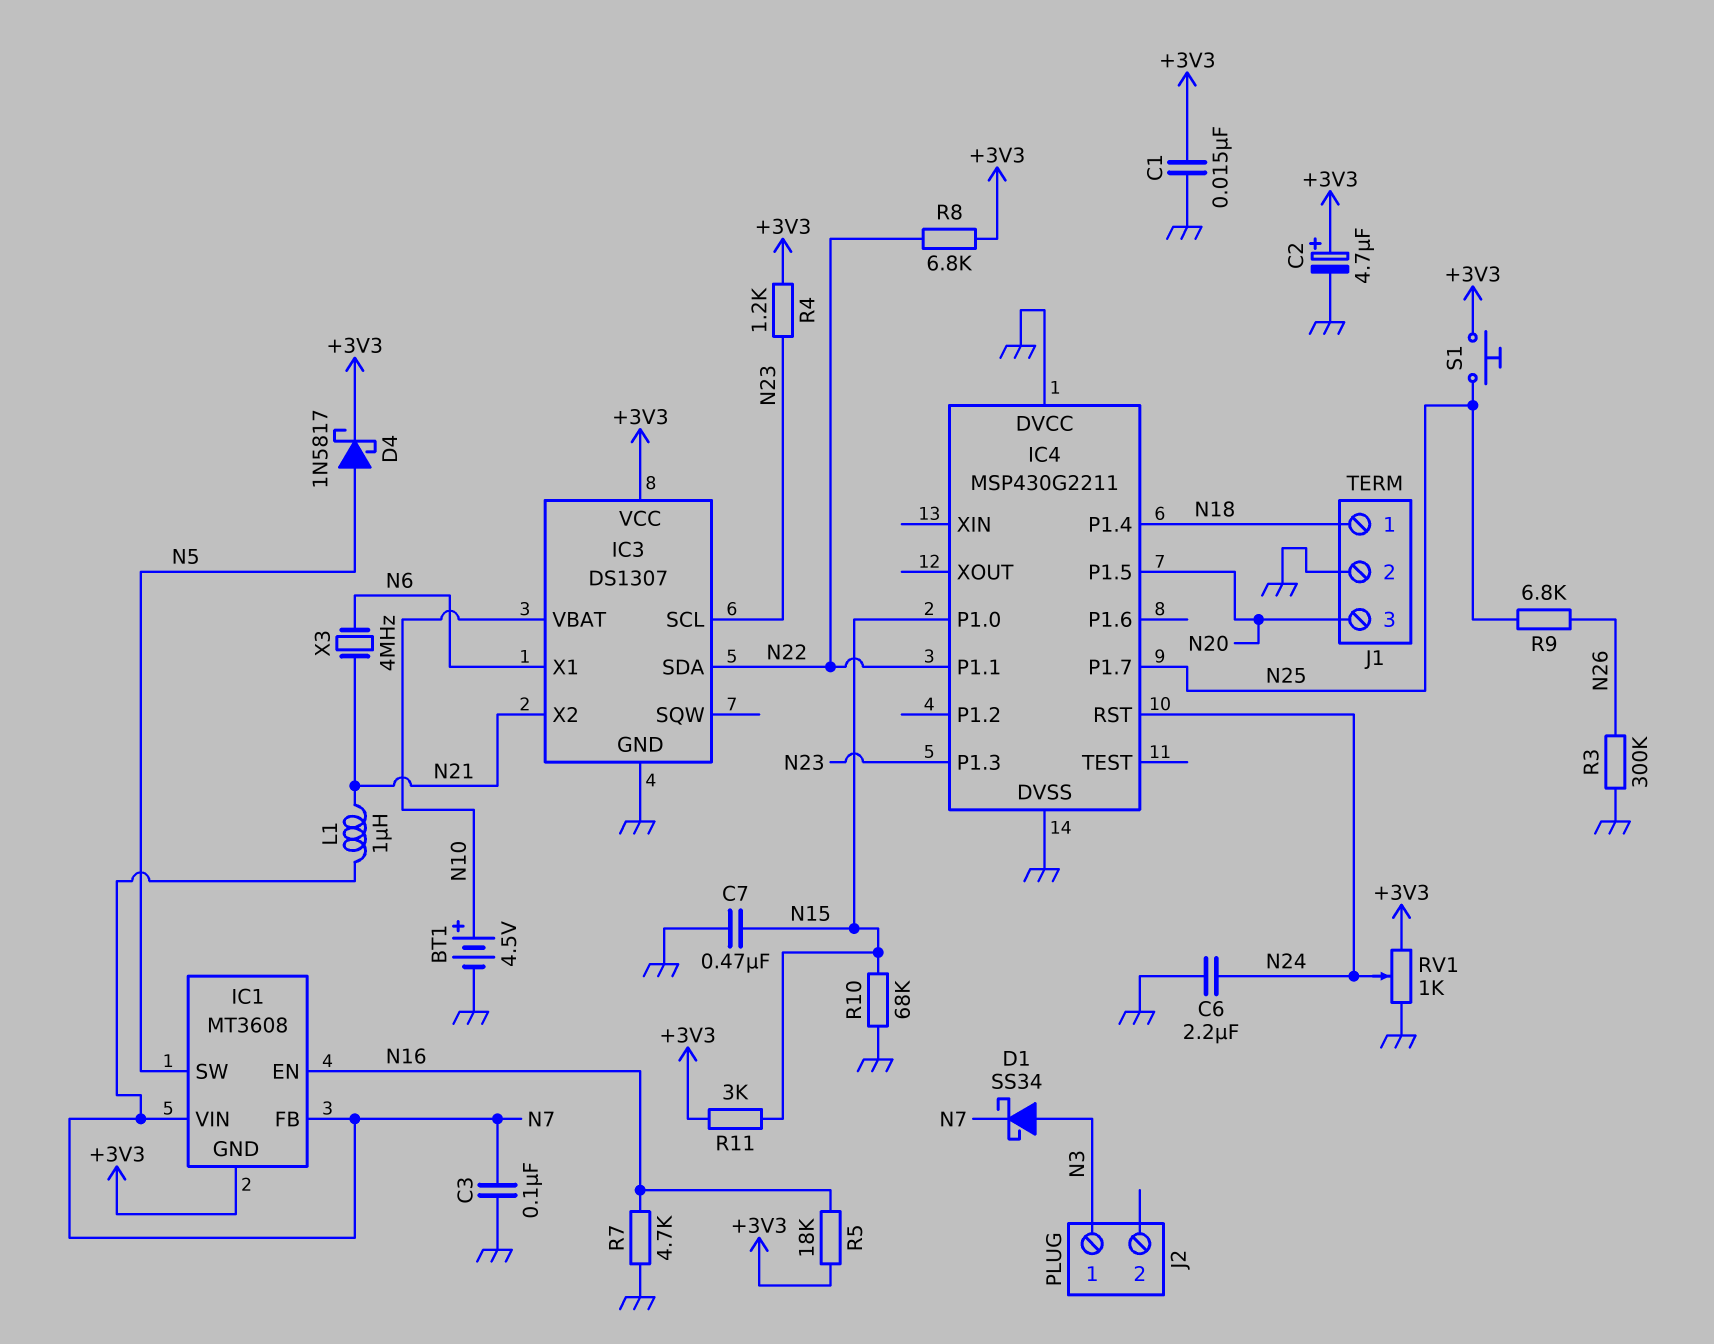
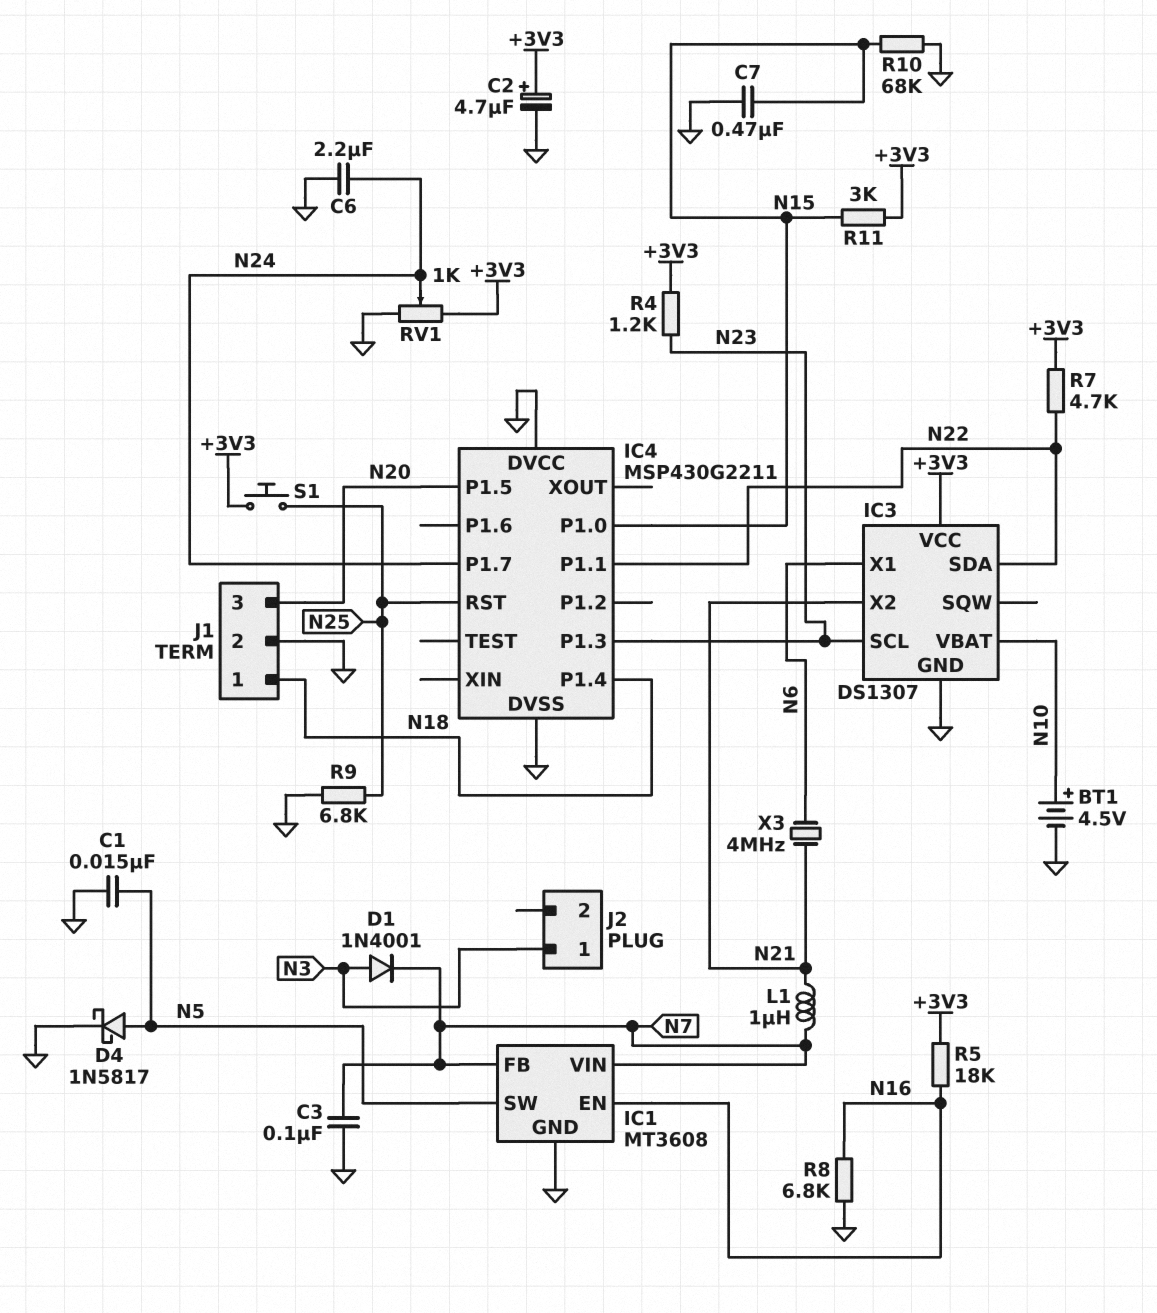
C1: 15nF (+3V3, GND) -> 15nF (GND, N5)
D1: schottky SS34 (A N3, K N7) -> diode 1N4001 (A N3, K N7)
D4: schottky 1N5817 (A N5, K +3V3) -> schottky 1N5817 (A N5, K GND)
IC1 pin GND: +3V3 -> GND
IC4 pin P1.7: N25 -> N24
IC4 pin RST: N24 -> N25
R3: 300k (GND, N26) -> none
R7: 4.7k (GND, N16) -> 4.7k (+3V3, N22)
R8: 6.8k (+3V3, N22) -> 6.8k (GND, N16)
R9: 6.8k (N25, N26) -> 6.8k (GND, N25)

